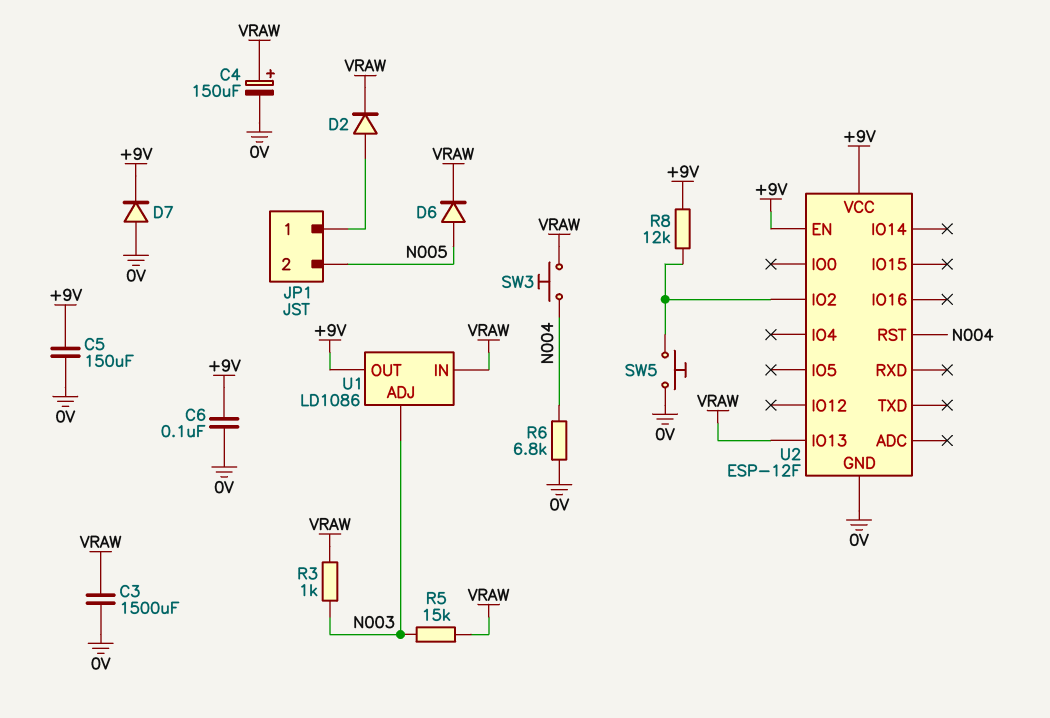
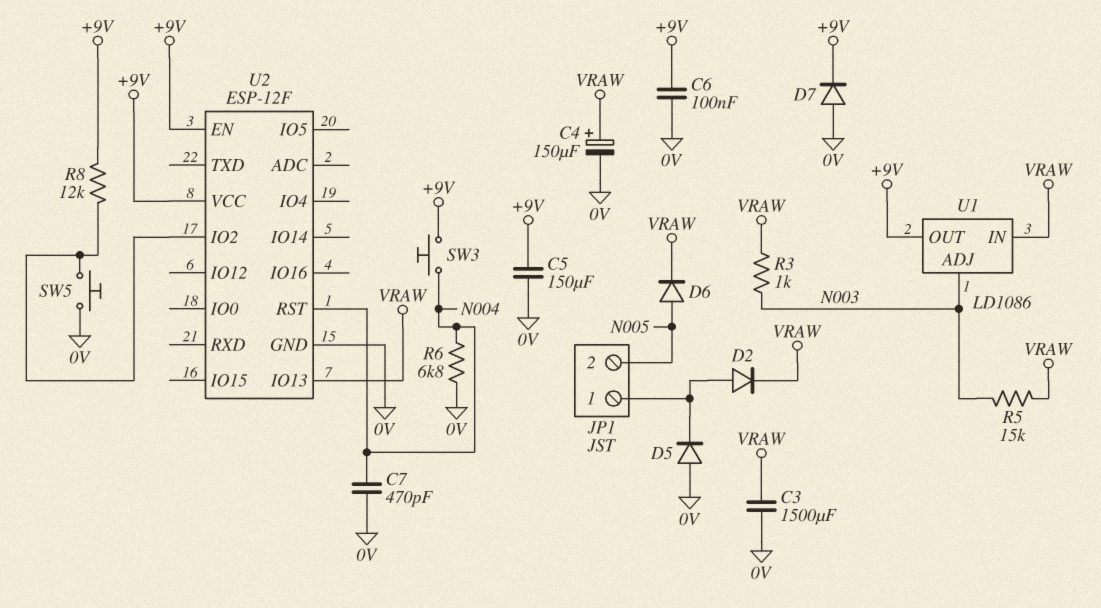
C7: none -> 470pF (0V, N004)
D5: none -> diode (A 0V, K JP1/1)
SW3: button (N004, VRAW) -> button (+9V, N004)

